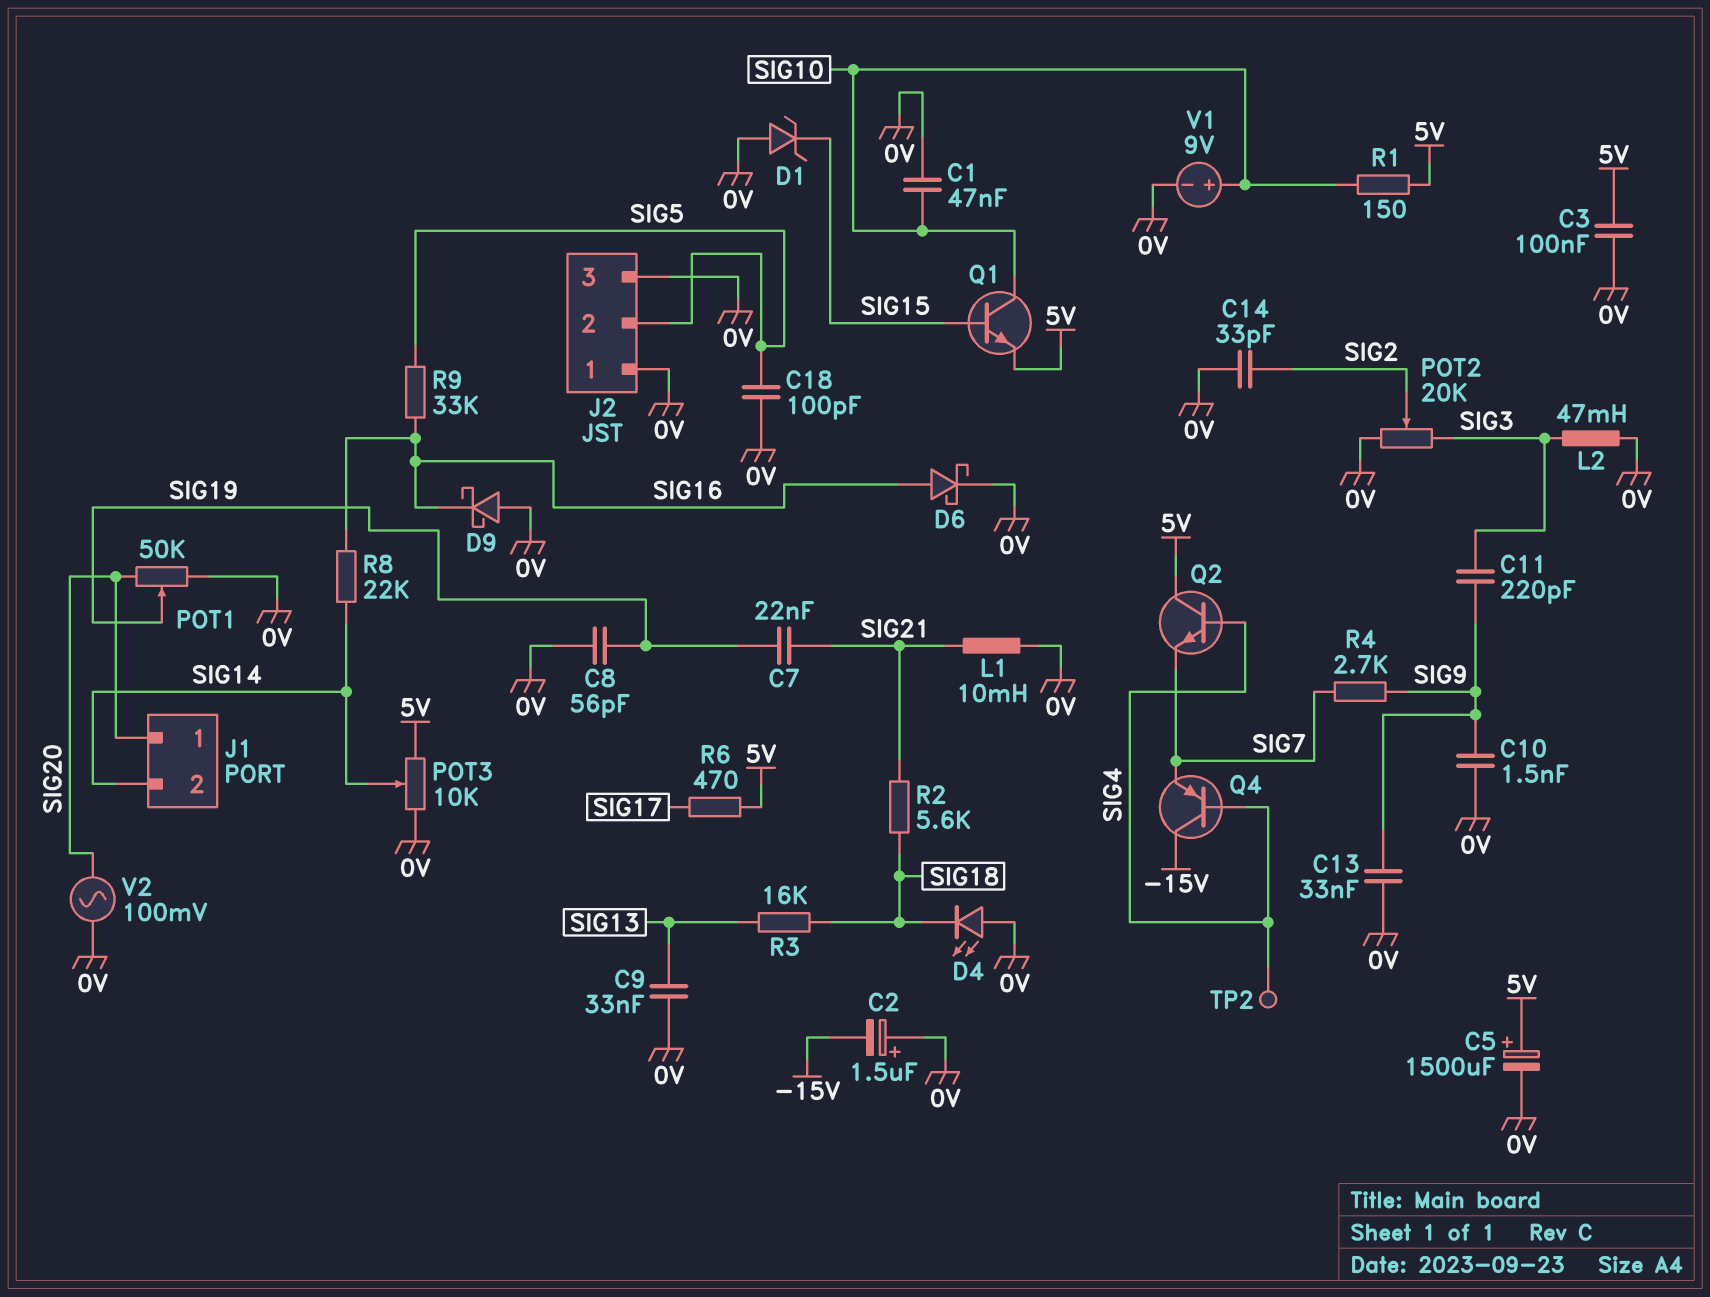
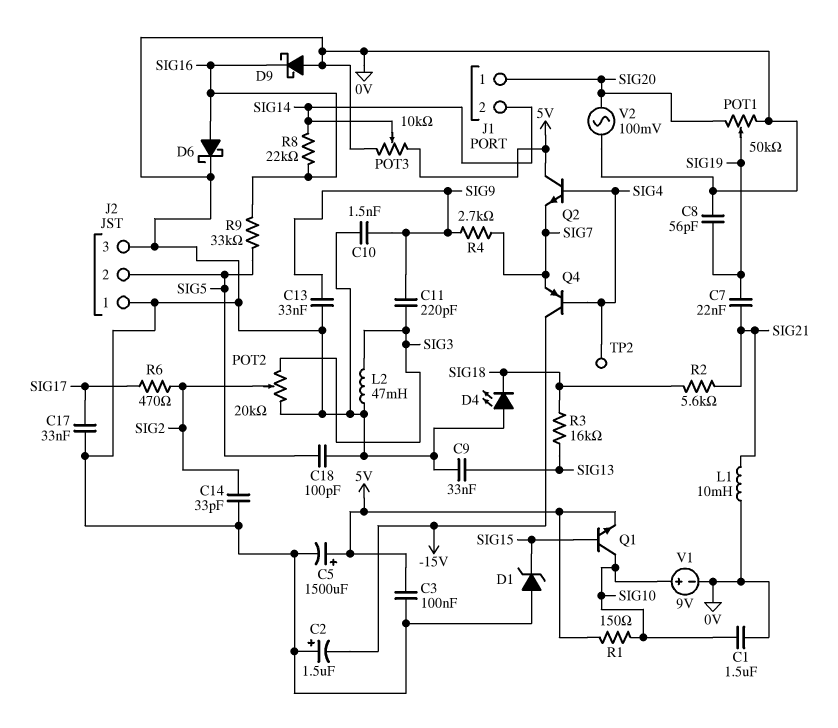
C1: 47nF (0V, SIG10) -> 1.5uF (0V, SIG10)
C17: none -> 33nF (0V, SIG17)
R6: 470 (5V, SIG17) -> 470 (SIG2, SIG17)

